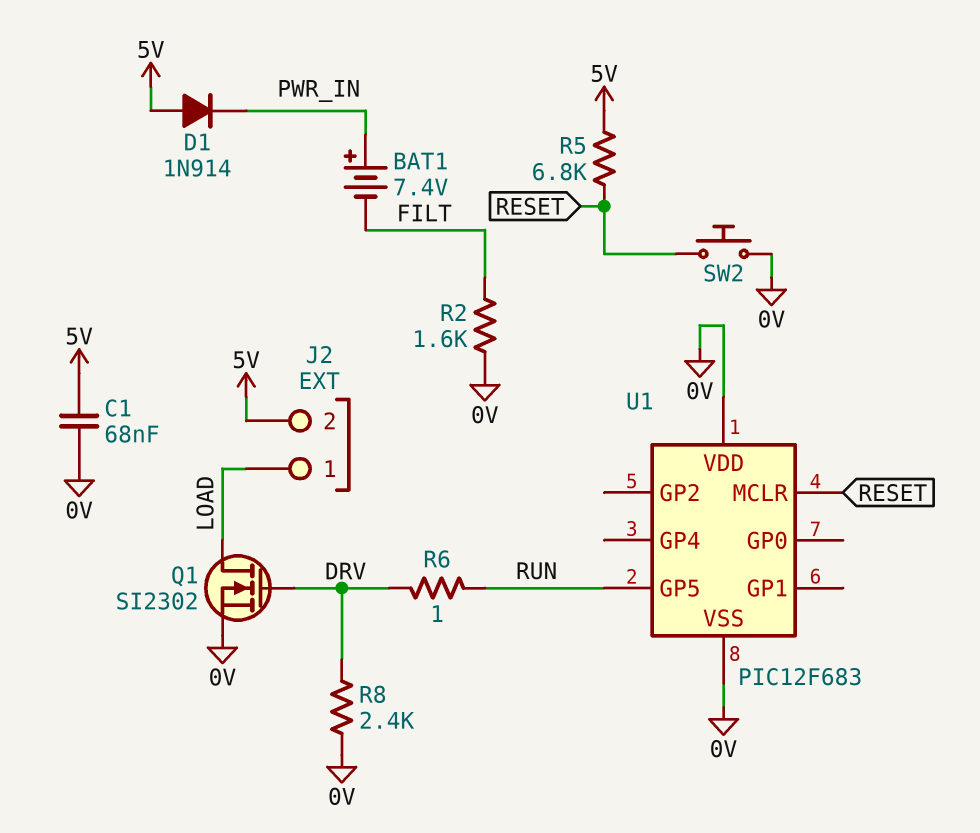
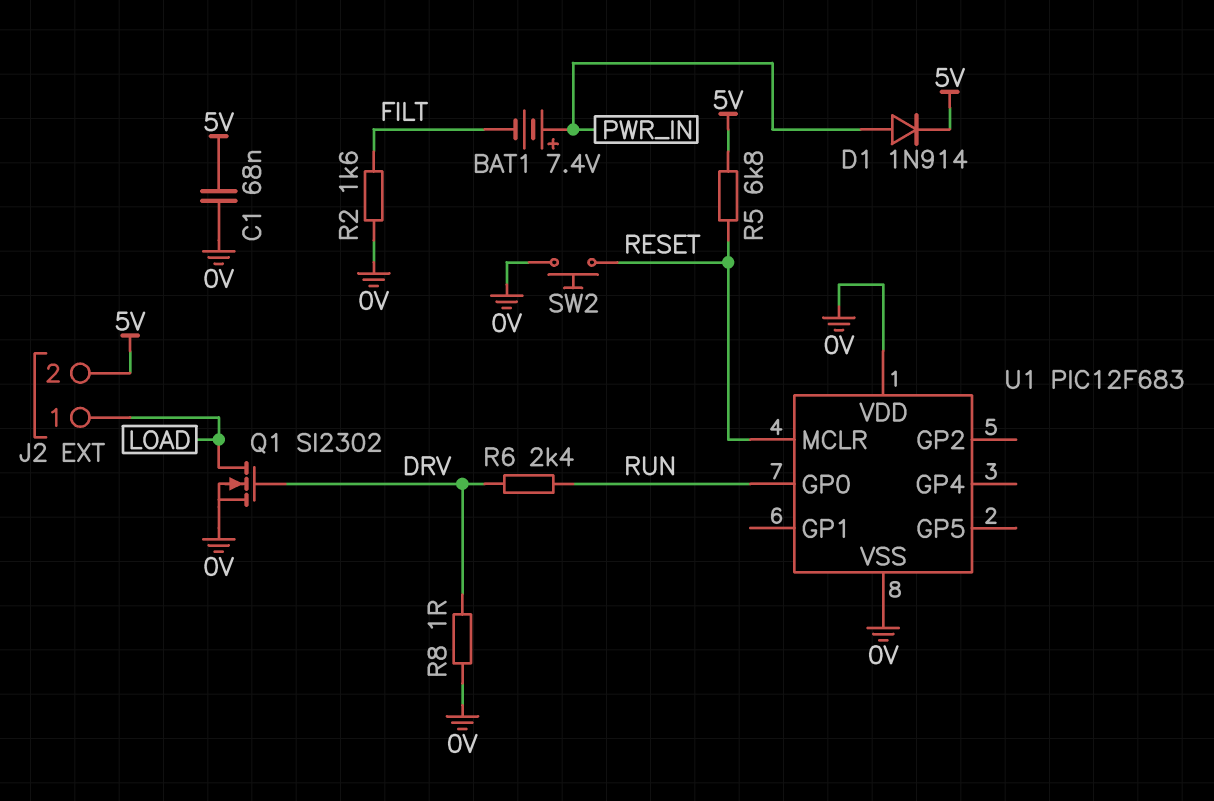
D1: diode 1N914 (A 5V, K PWR_IN) -> diode 1N914 (A PWR_IN, K 5V)
R6: 1 (DRV, RUN) -> 2.4k (DRV, RUN)
R8: 2.4k (0V, DRV) -> 1 (0V, DRV)
U1 pin GP0: none -> RUN
U1 pin GP5: RUN -> none

